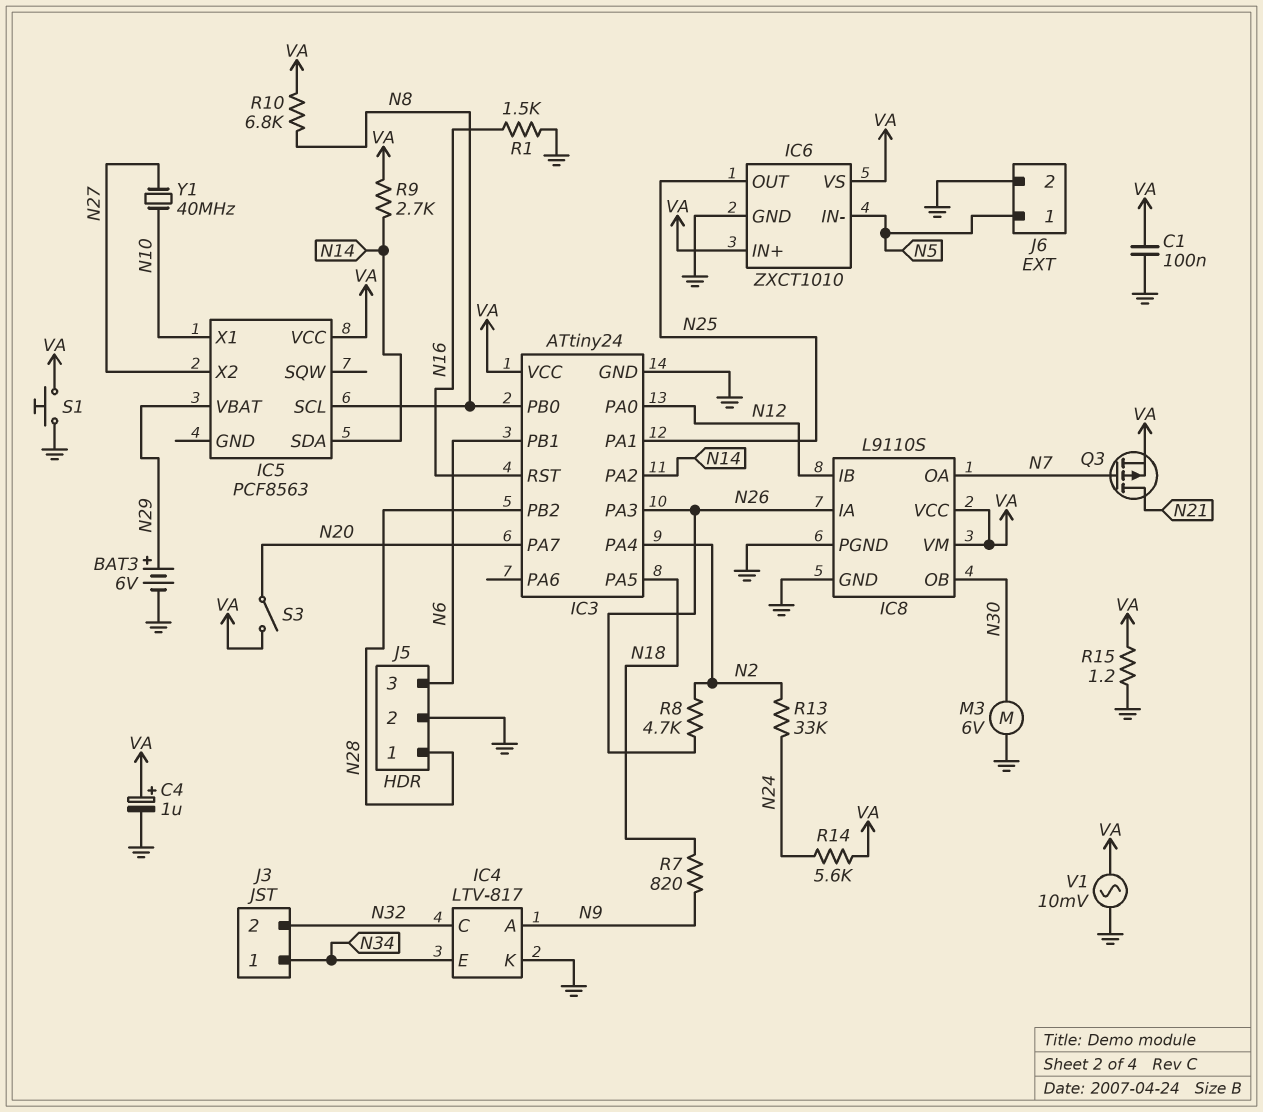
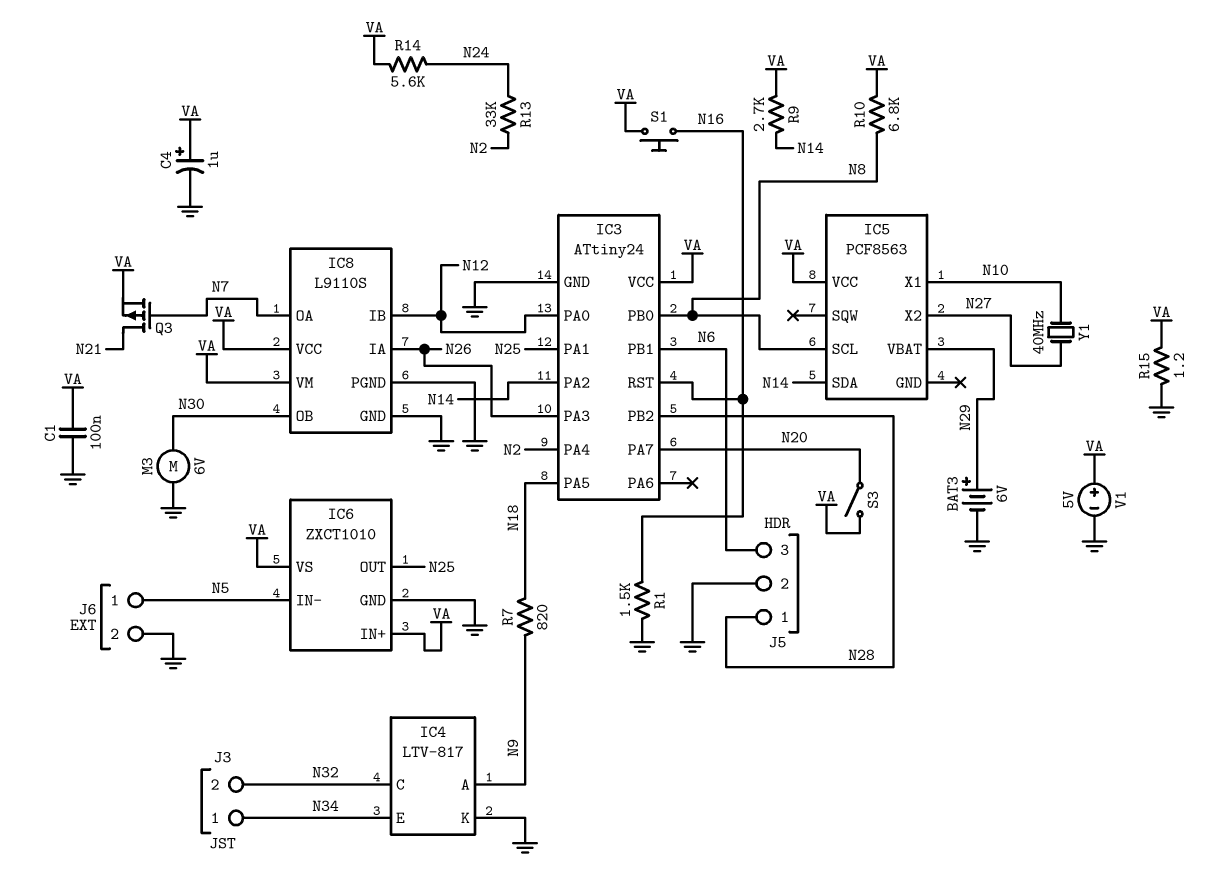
R8: 4.7k (N2, N26) -> none
S1: button (GND, VA) -> button (N16, VA)
V1: AC 10mV (GND, VA) -> 5V (plus VA, minus GND)

